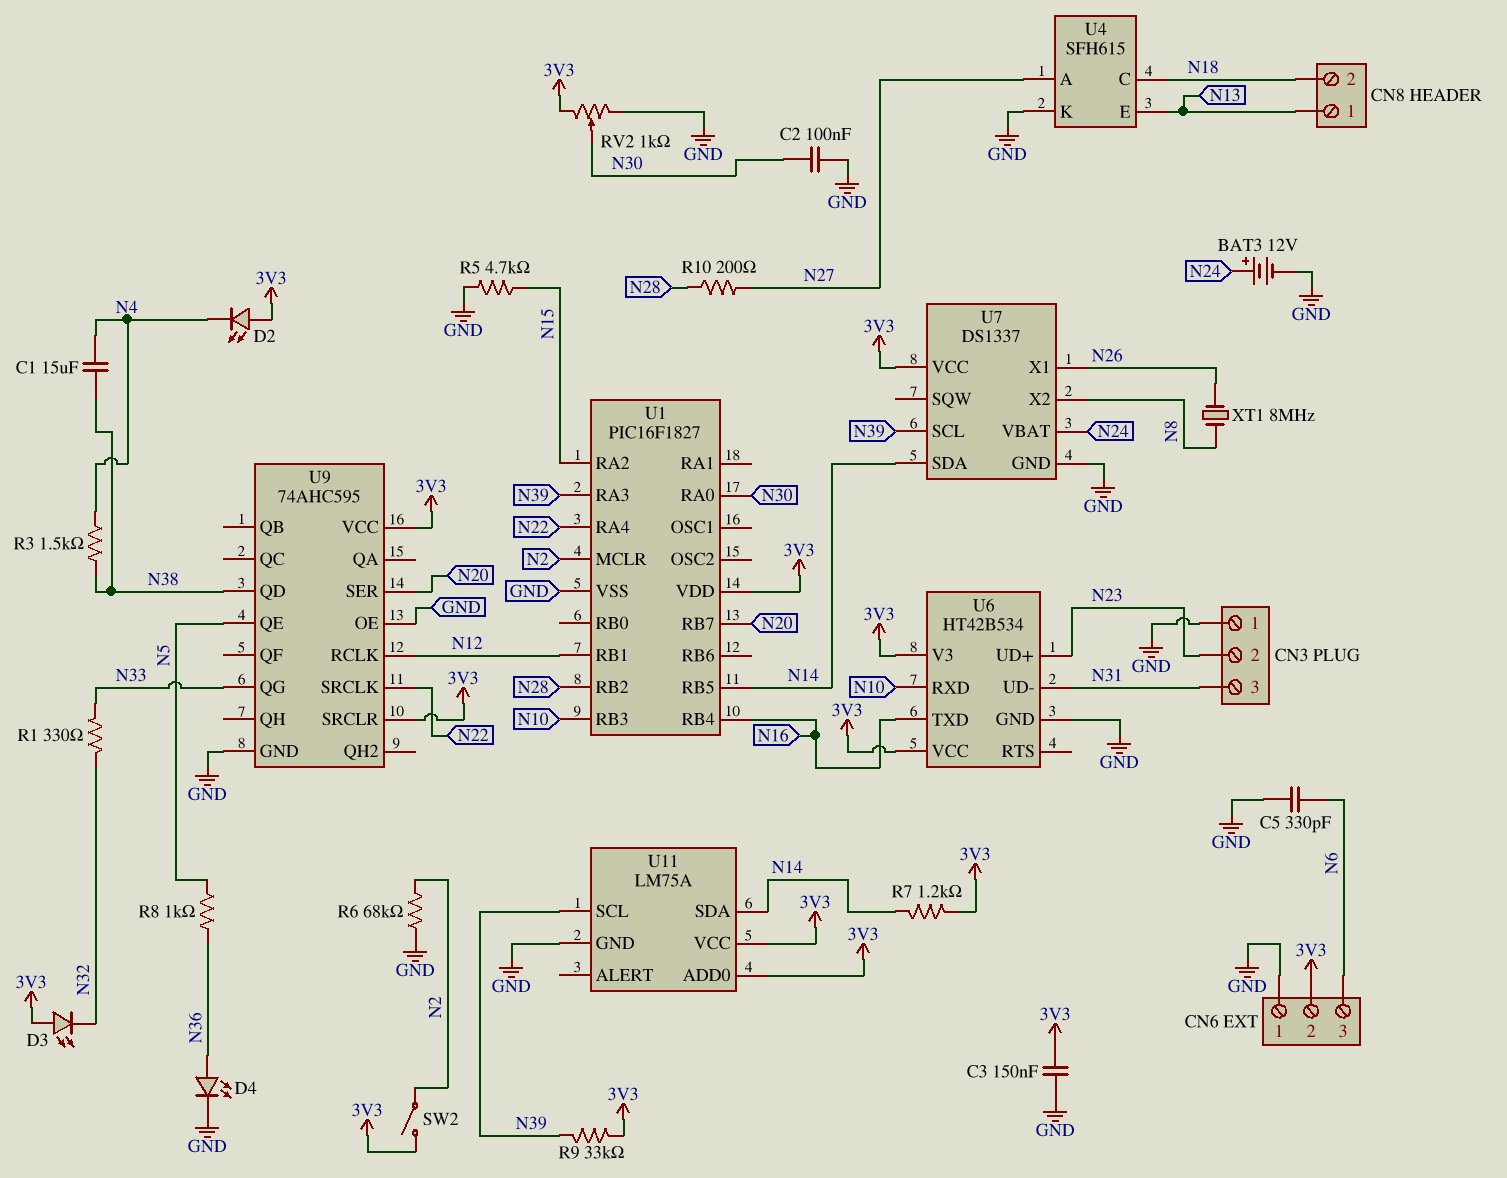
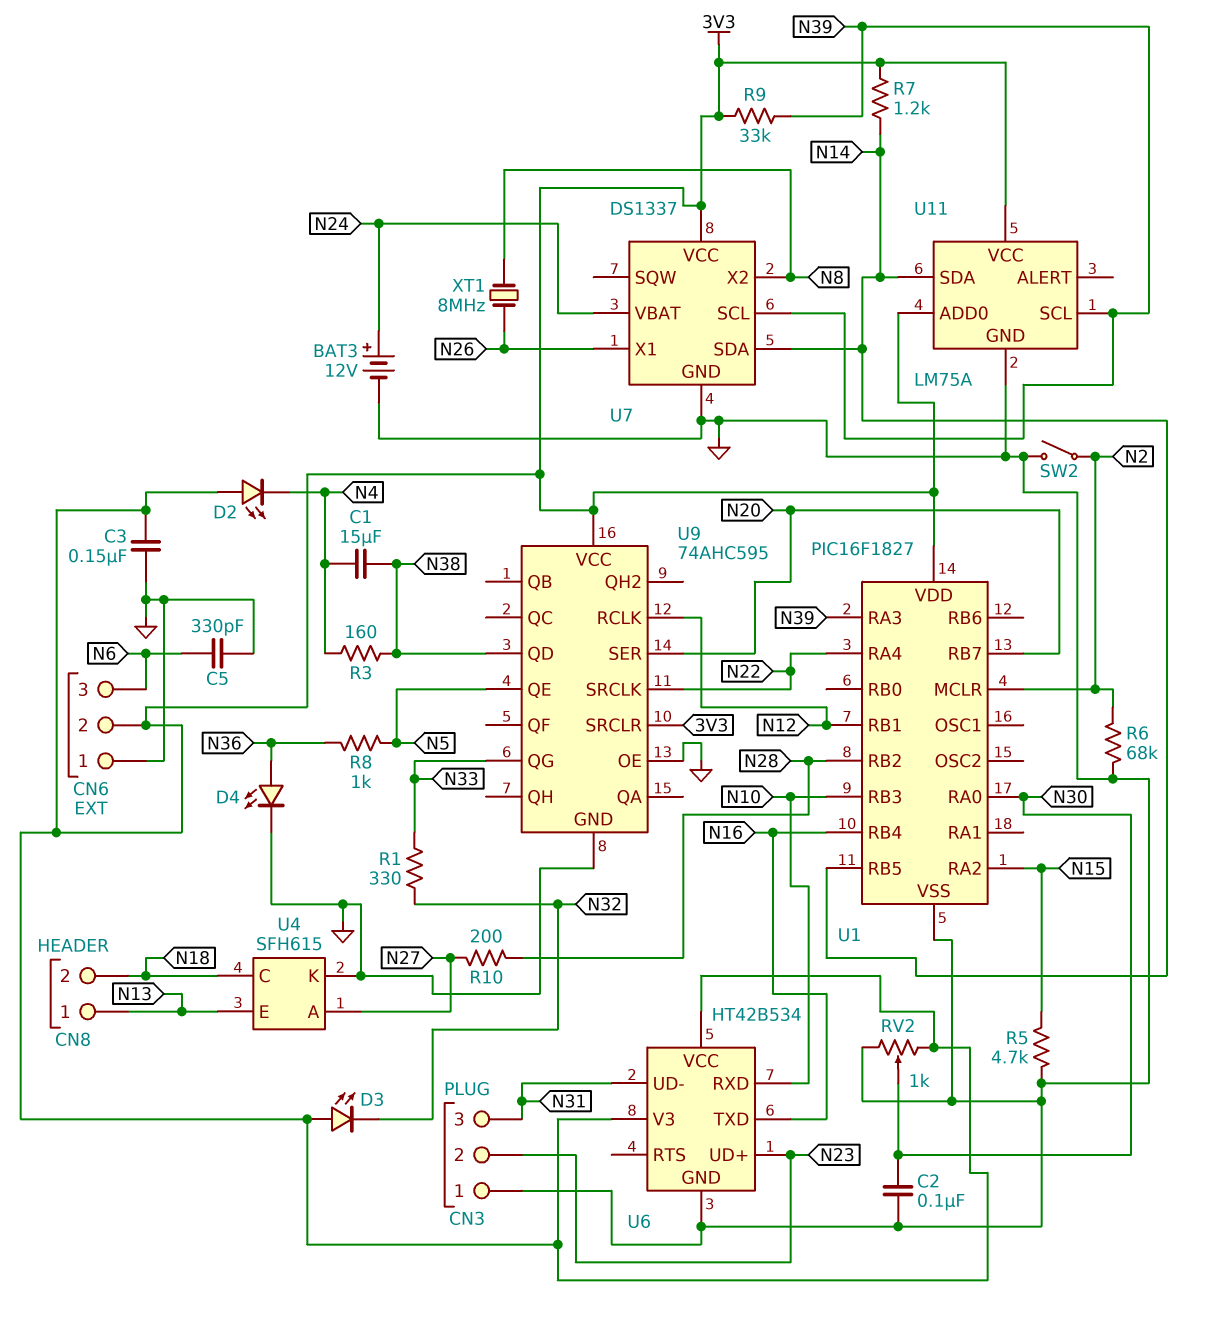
R3: 1.5k (N4, N38) -> 160 (N4, N38)
SW2: switch (3V3, N2) -> switch (GND, N2)

